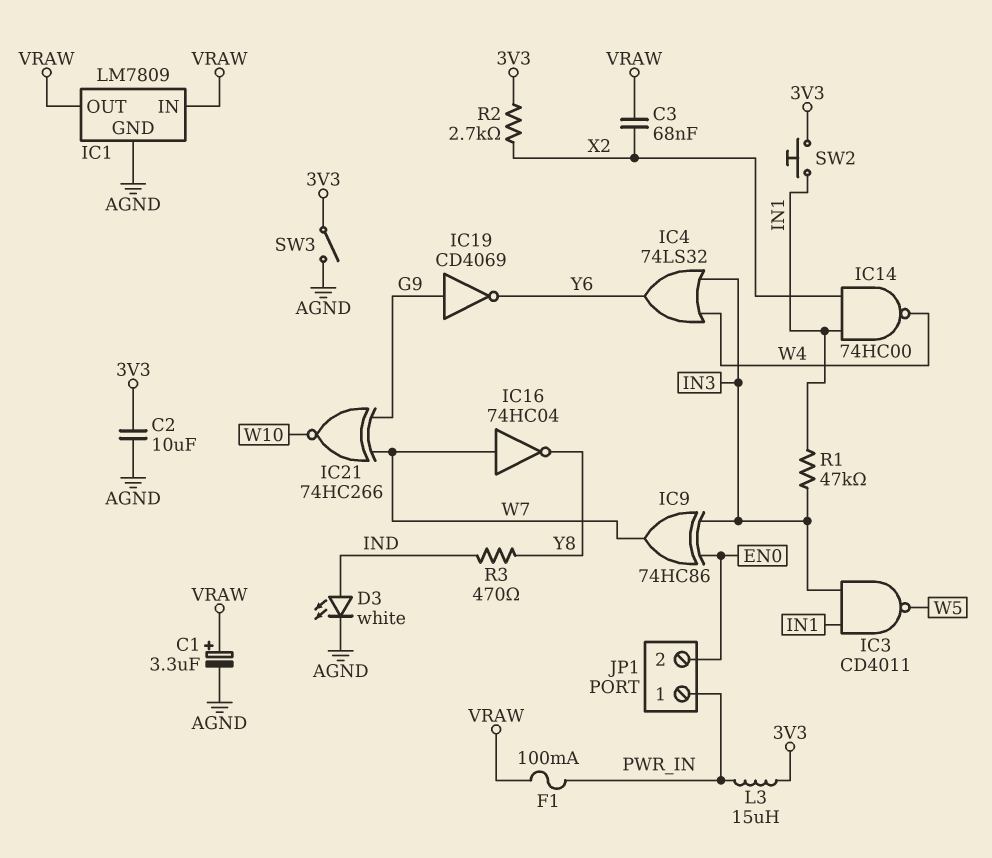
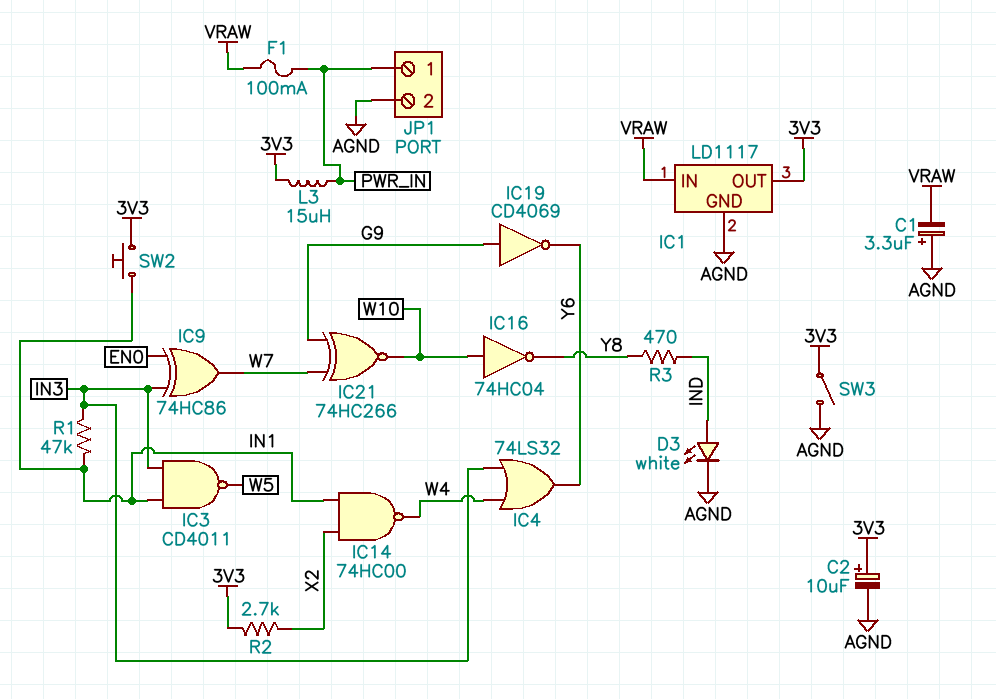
C1: 3.3uF (plus VRAW, minus AGND) -> 3.3uF (plus AGND, minus VRAW)
C2: 10uF (3V3, AGND) -> 10uF (plus 3V3, minus AGND)
C3: 68nF (VRAW, X2) -> none
IC1: LM7809 -> LD1117
IC1 pin OUT: VRAW -> 3V3
IC16: NOT 74HC04 (in W7, out Y8) -> NOT 74HC04 (in W10, out Y8)
JP1 pin 2: EN0 -> AGND

